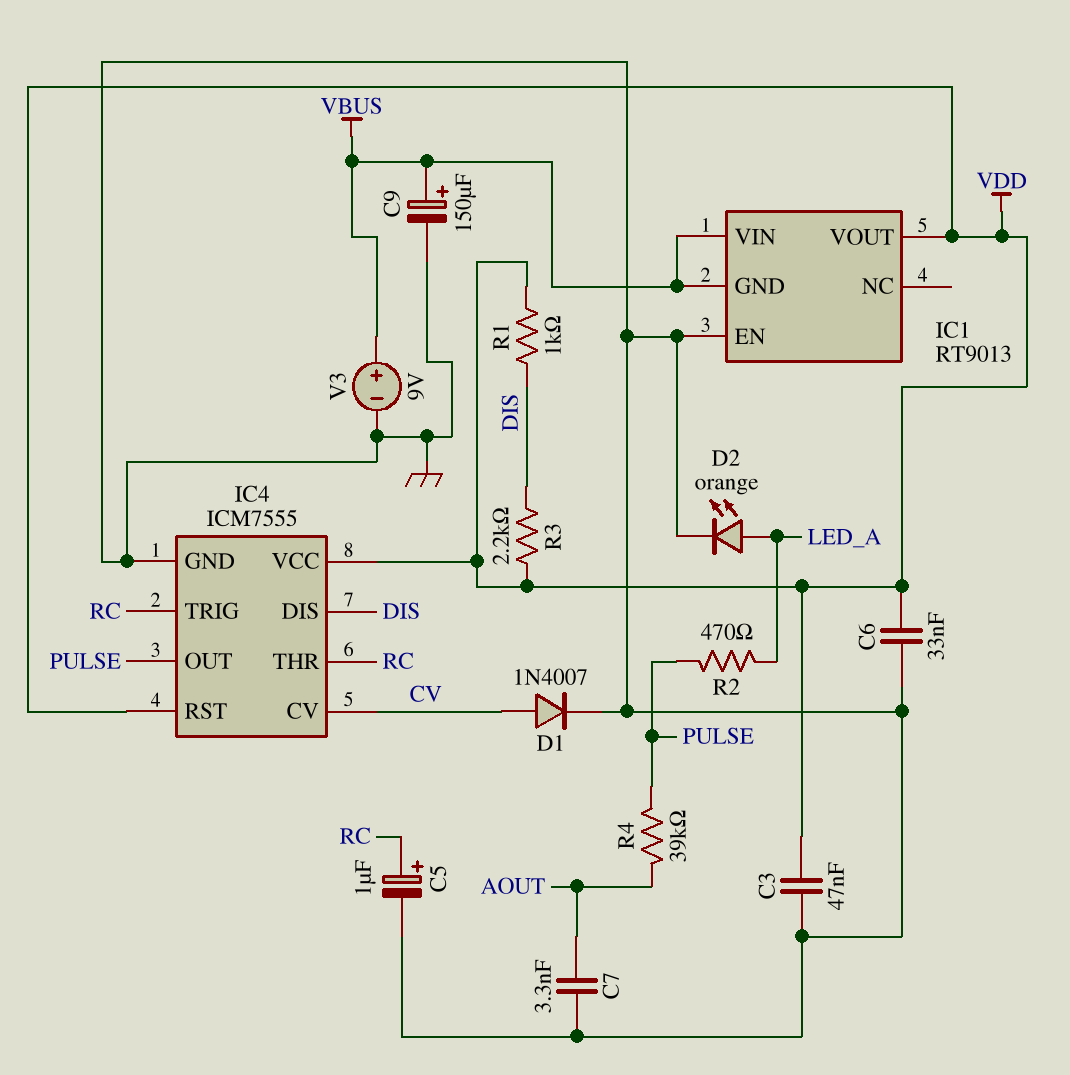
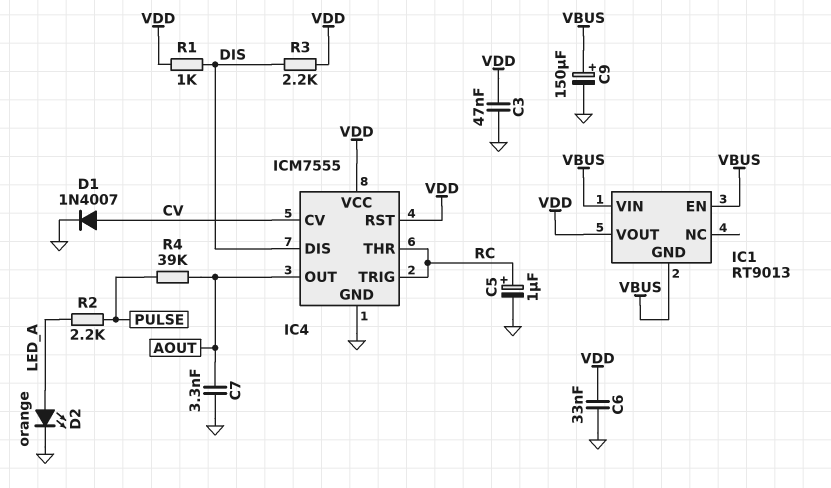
IC1 pin EN: GND -> VBUS
IC4 pin OUT: PULSE -> AOUT
R2: 470 (LED_A, PULSE) -> 2.2k (LED_A, PULSE)
V3: 9V (plus VBUS, minus GND) -> none

